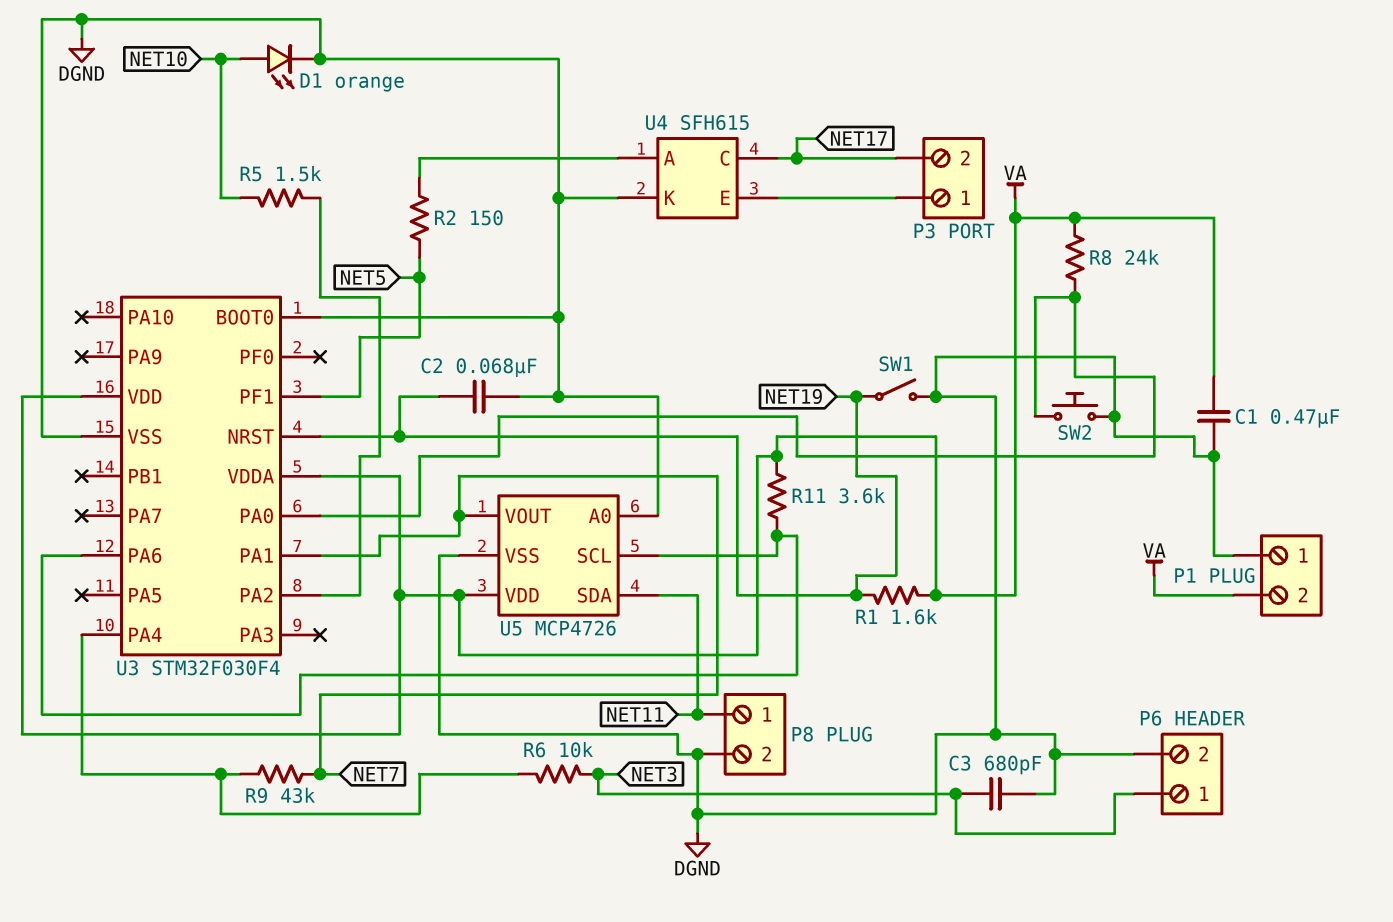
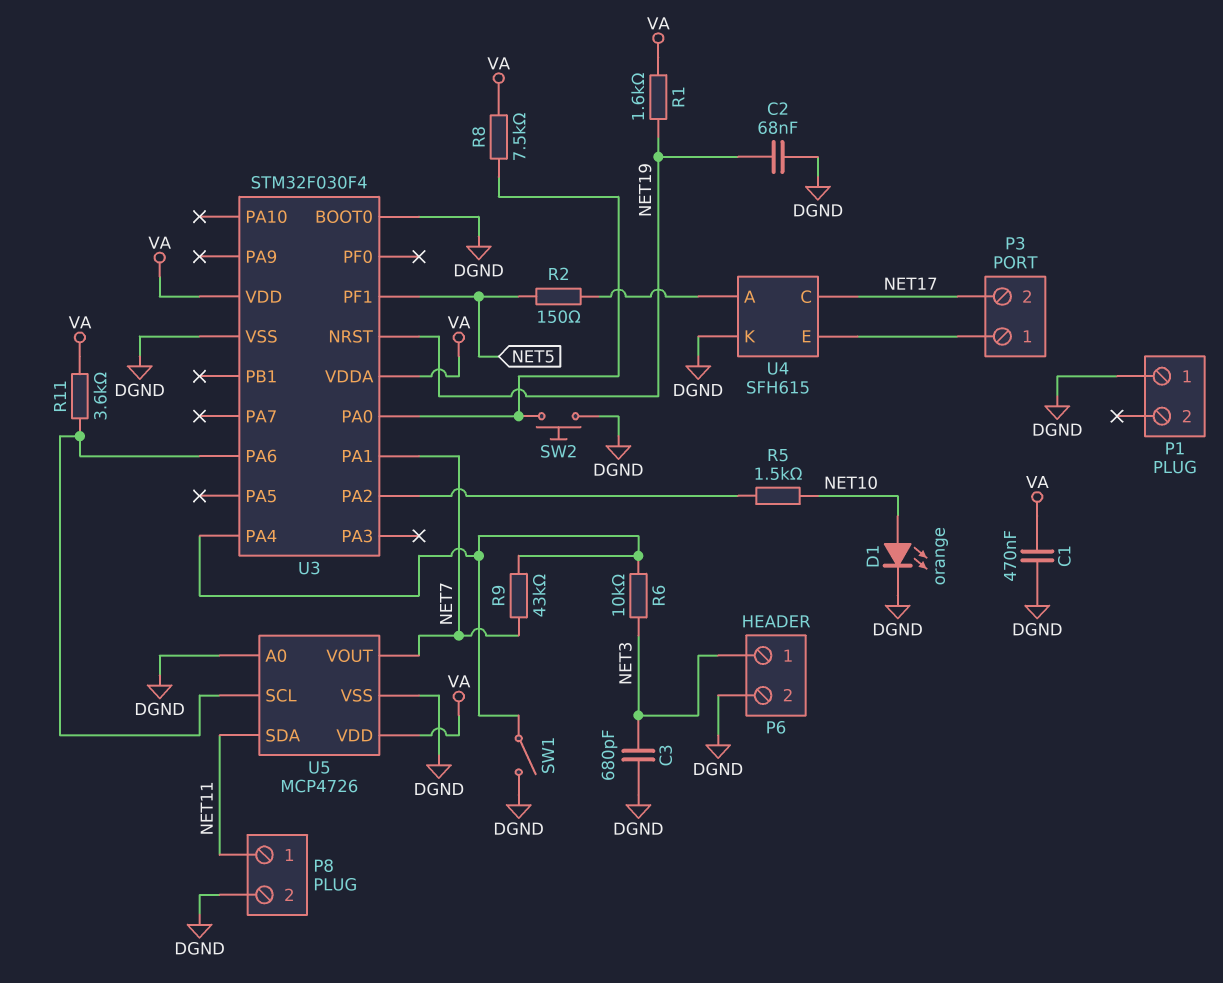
P1 pin 2: VA -> none
R8: 24k (U3/PA0, VA) -> 7.5k (U3/PA0, VA)
SW1: switch (DGND, NET19) -> switch (DGND, U3/PA4)

